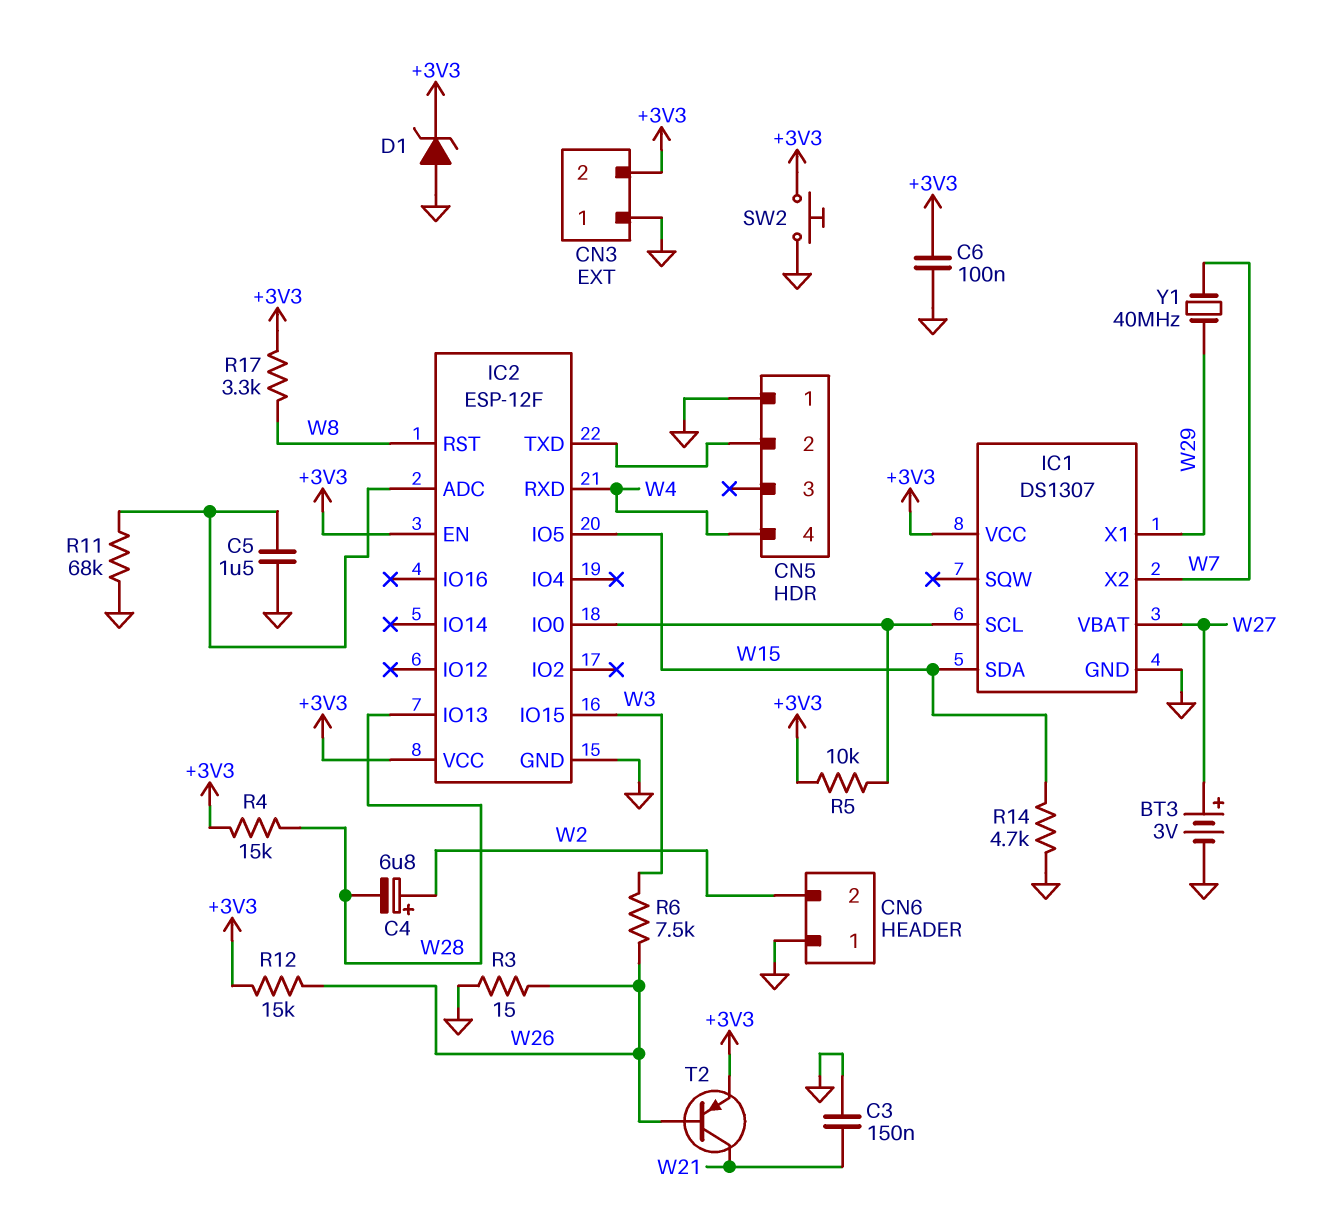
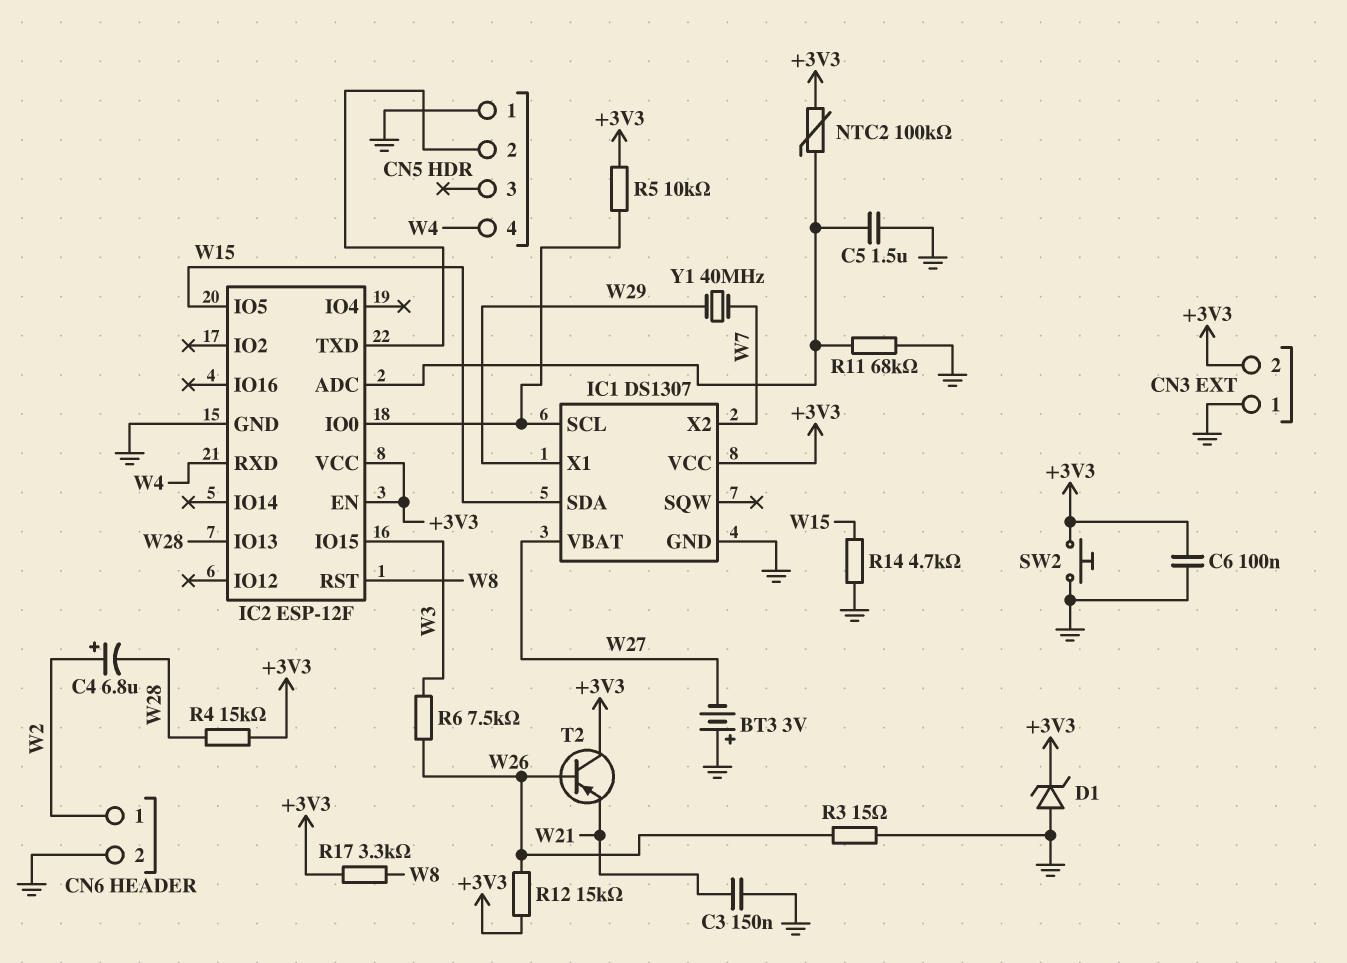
BT3: 3V (plus W27, minus GND) -> 3V (plus GND, minus W27)
CN6 pin 1: GND -> W2
CN6 pin 2: W2 -> GND
NTC2: none -> 100k (+3V3, IC2/ADC)
T2: PNP (B W26, C W21, E +3V3) -> PNP (B W26, C +3V3, E W21)

